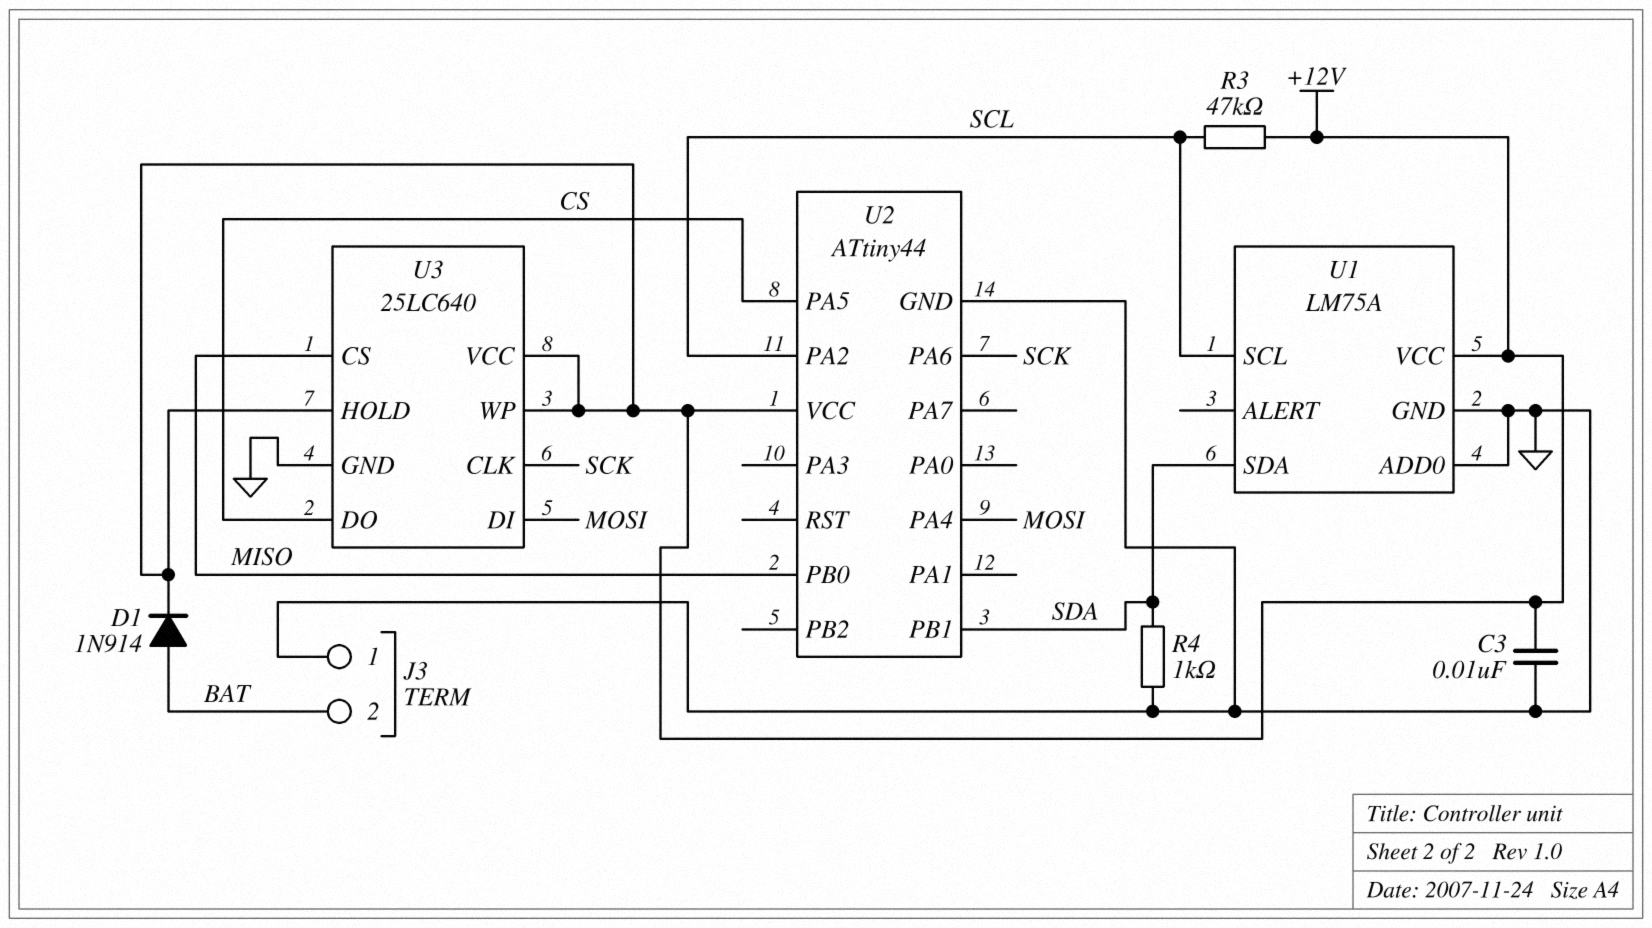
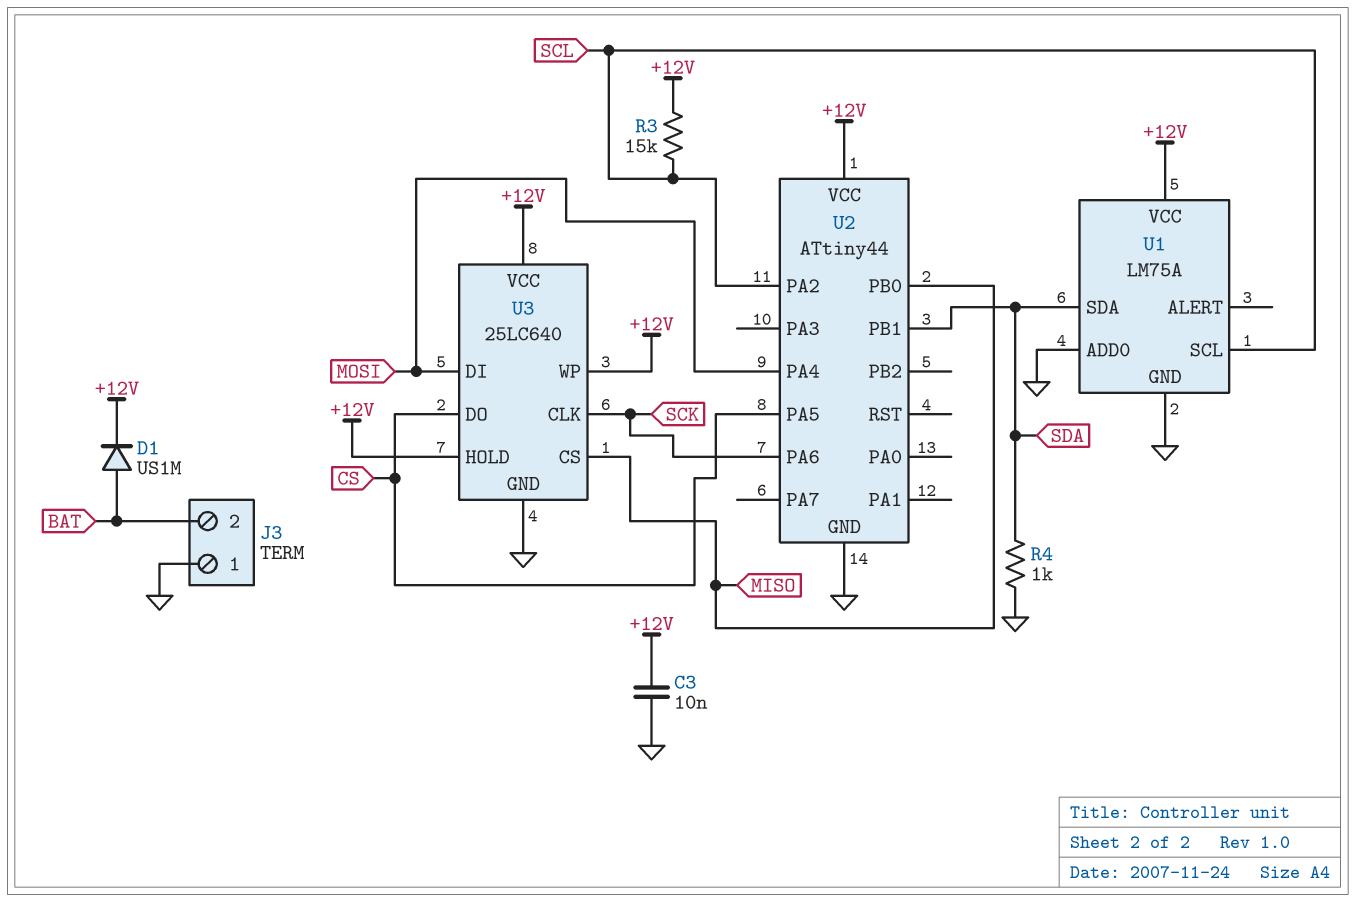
D1: diode 1N914 (A BAT, K +12V) -> diode US1M (A BAT, K +12V)
R3: 47k (+12V, SCL) -> 15k (+12V, SCL)

